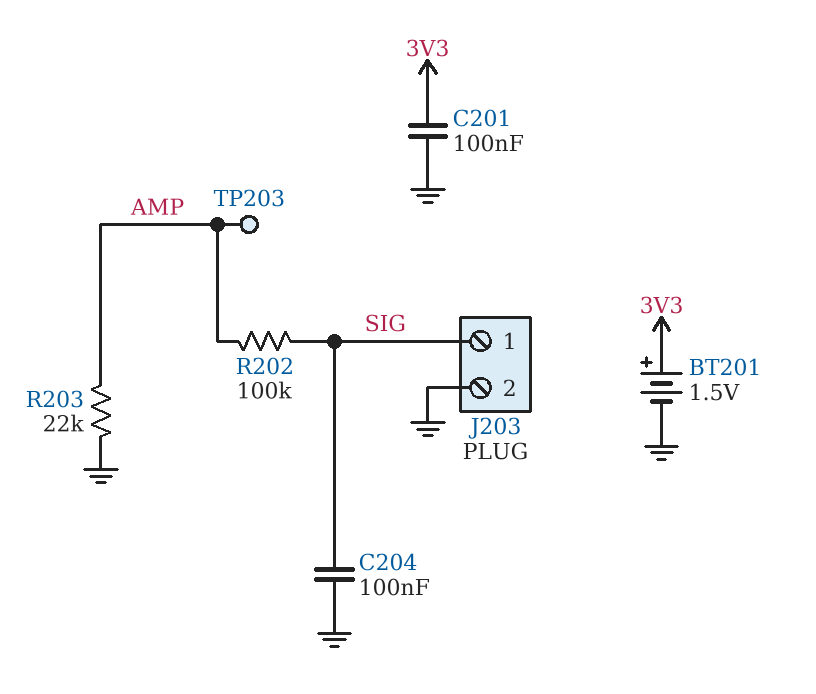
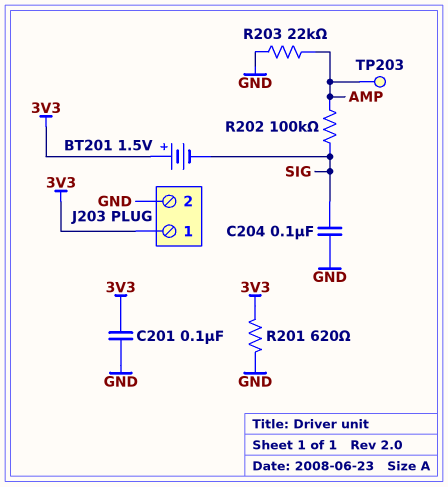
BT201: 1.5V (plus 3V3, minus GND) -> 1.5V (plus 3V3, minus SIG)
J203 pin 1: SIG -> 3V3
R201: none -> 620 (3V3, GND)

